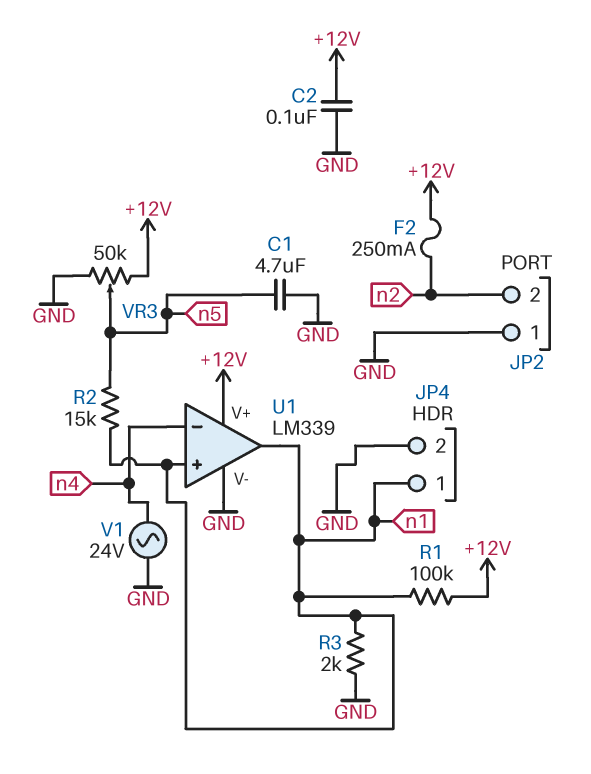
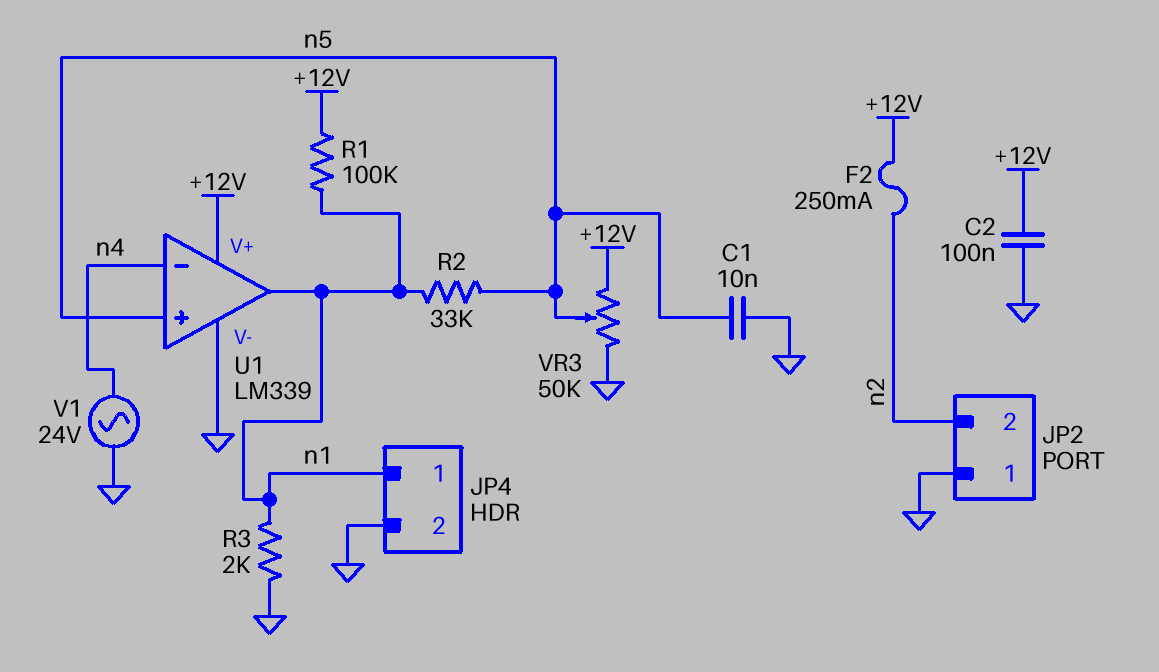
C1: 4.7uF (GND, n5) -> 10nF (GND, n5)
R2: 15k (n1, n5) -> 33k (n1, n5)
U1 pin in+: n1 -> n5

